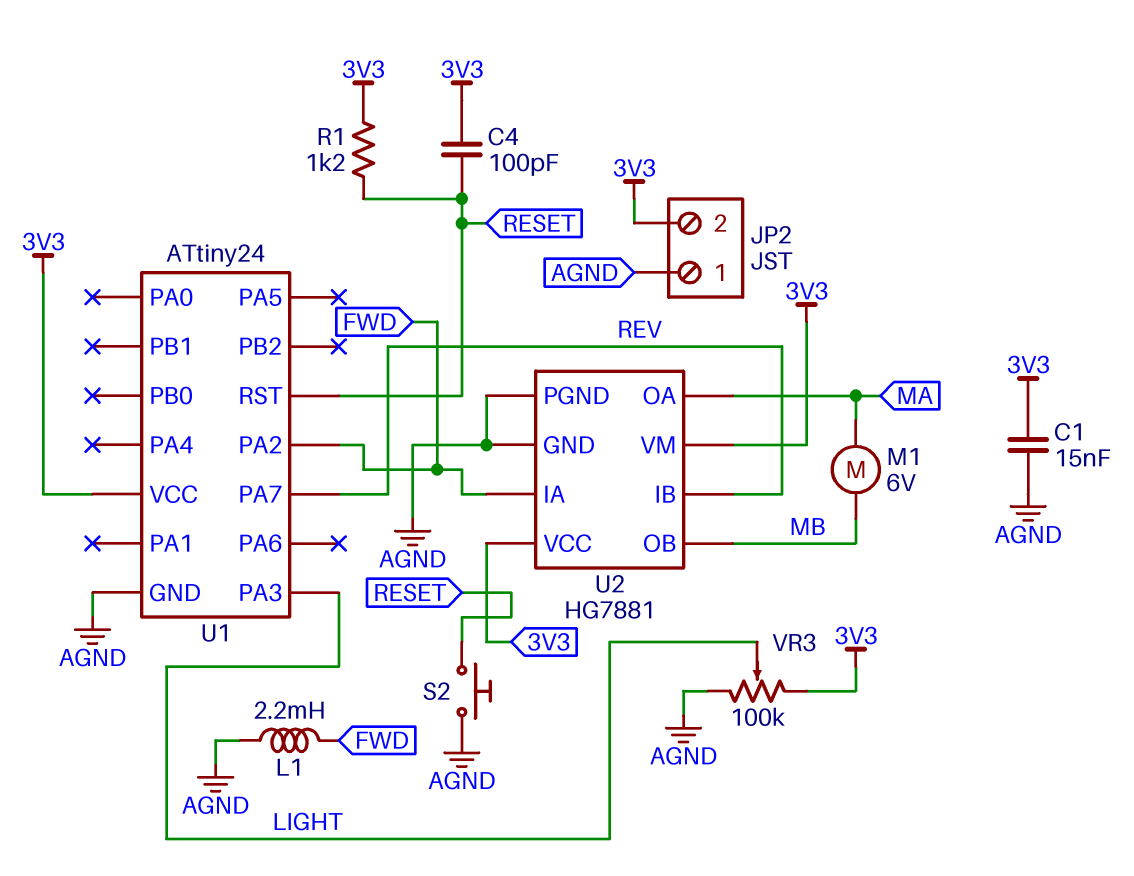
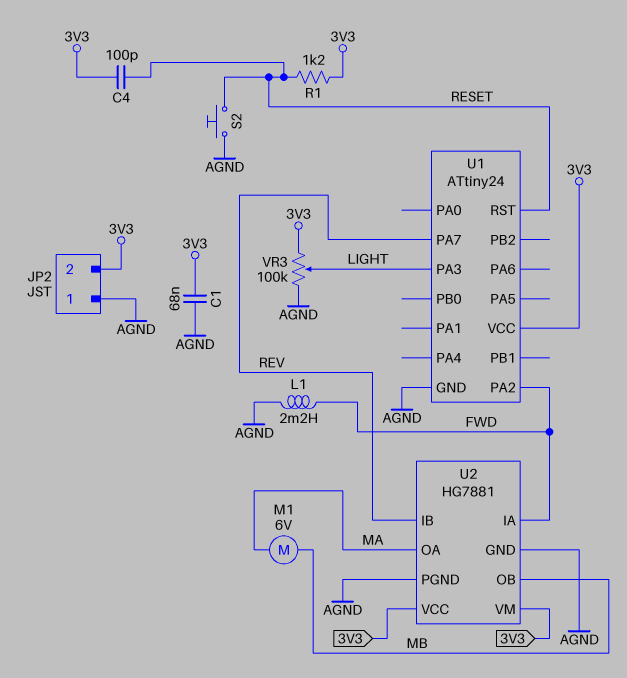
C1: 15nF (3V3, AGND) -> 68nF (3V3, AGND)

